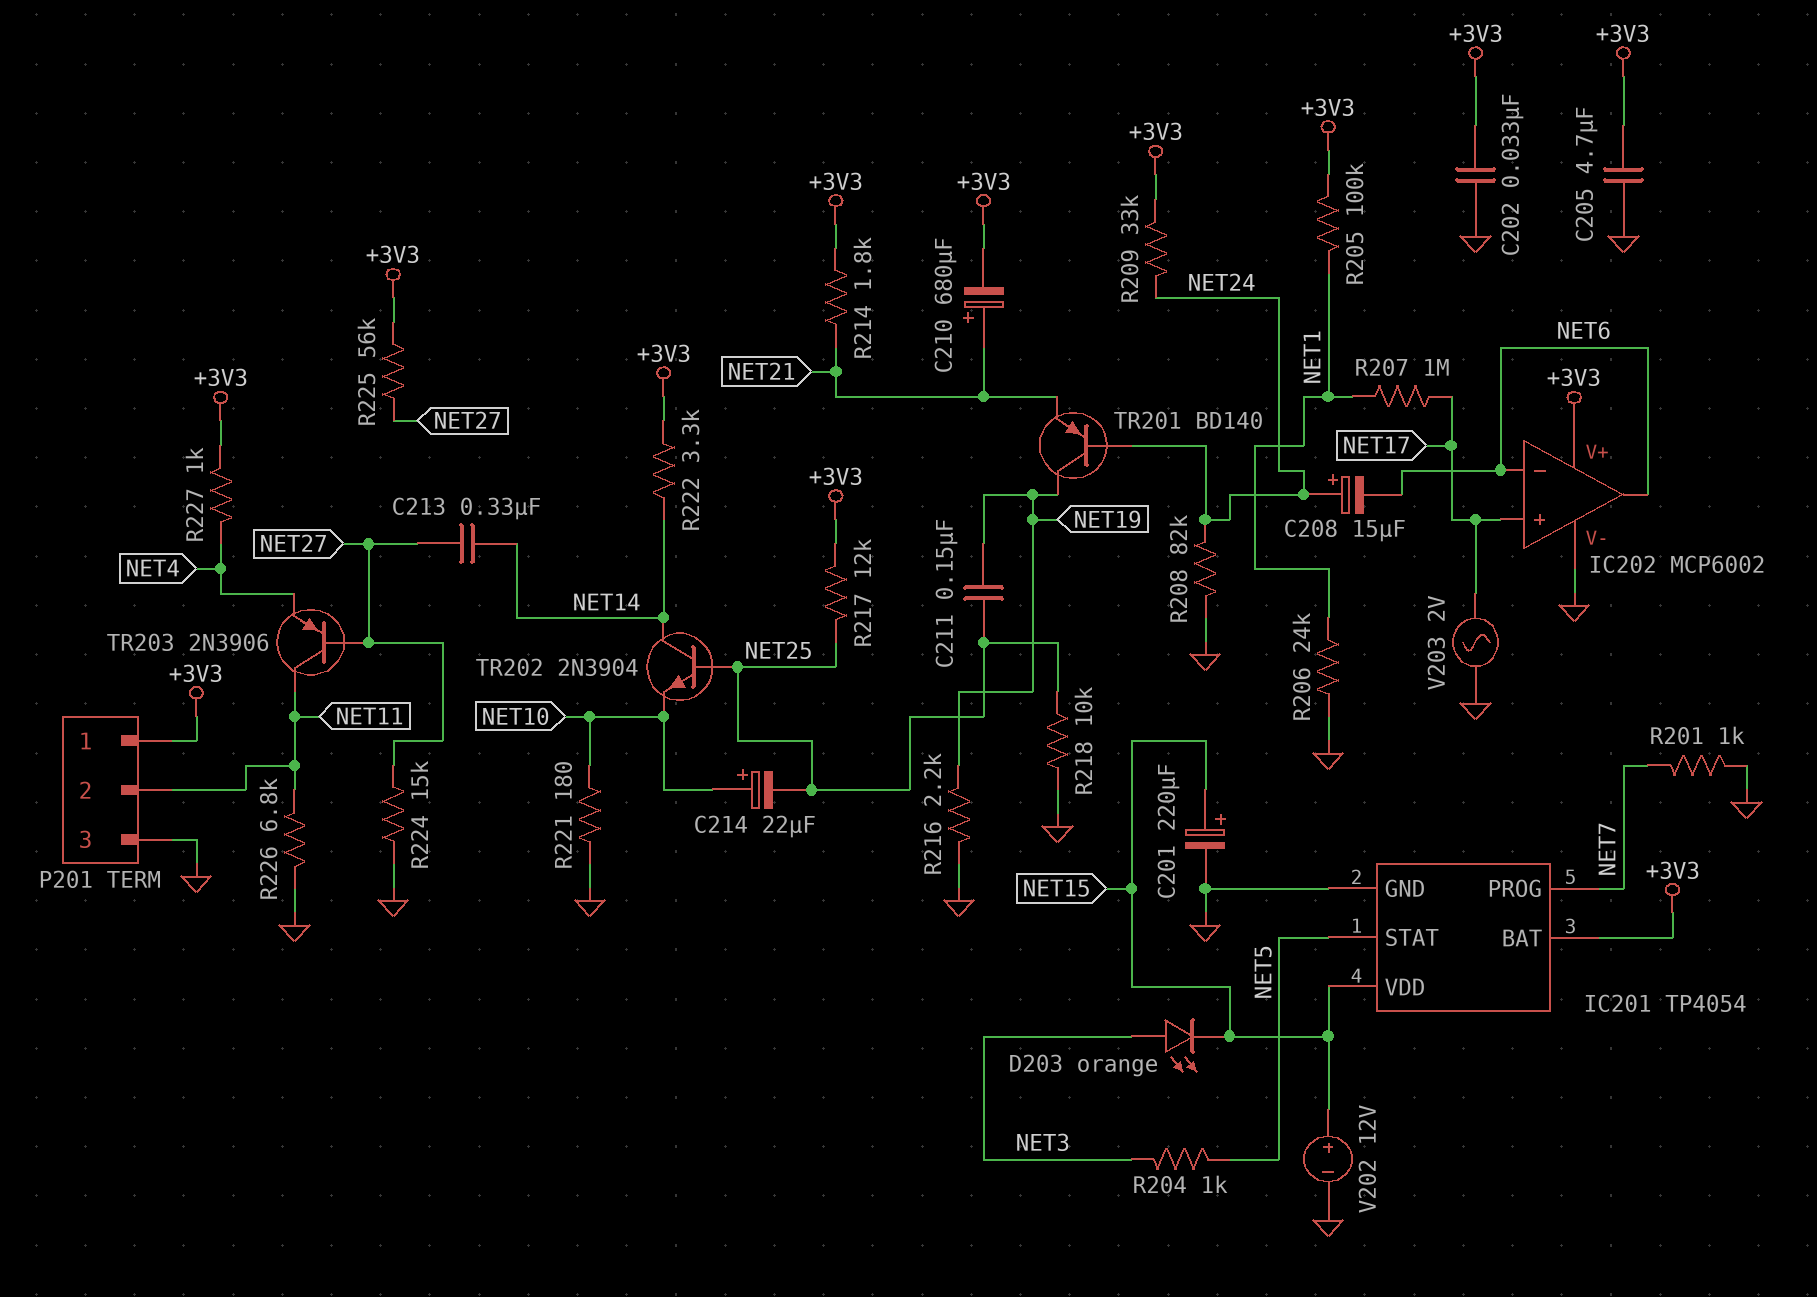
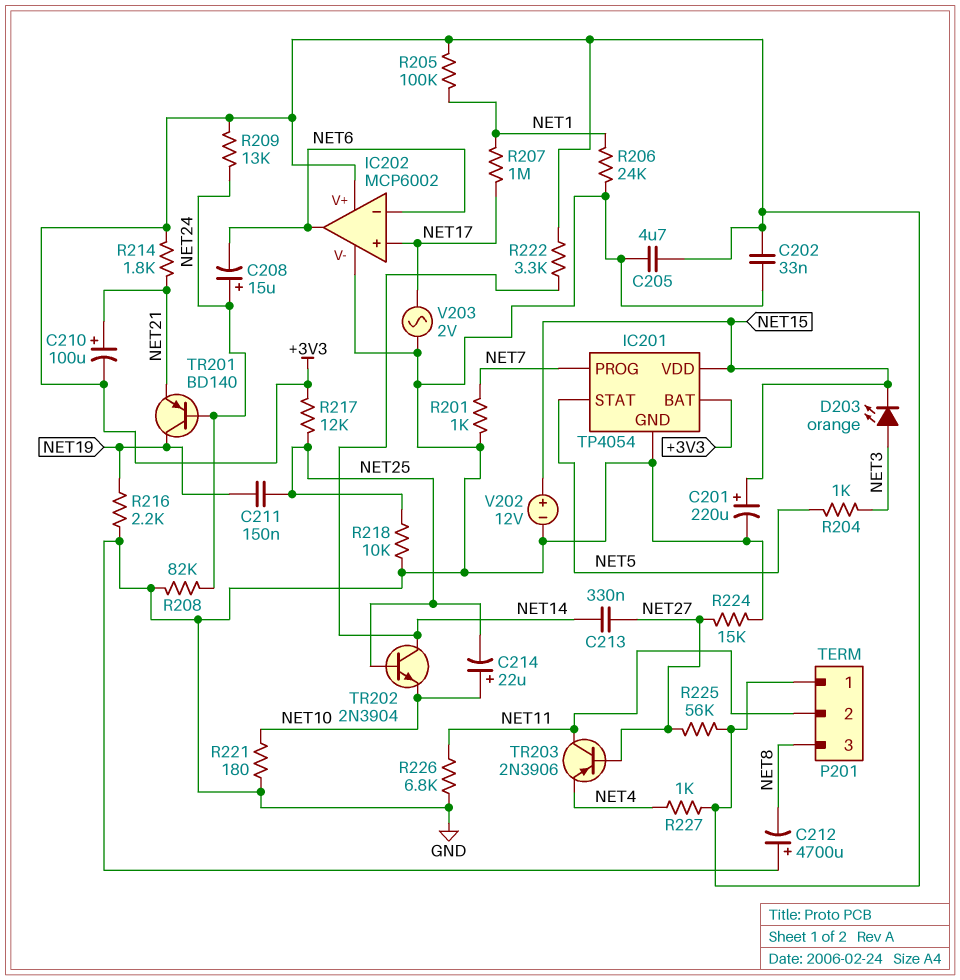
C210: 680uF (plus NET21, minus +3V3) -> 100uF (plus NET21, minus +3V3)
C212: none -> 4700uF (plus GND, minus NET8)
P201 pin 3: GND -> NET8
R209: 33k (+3V3, NET24) -> 13k (+3V3, NET24)

